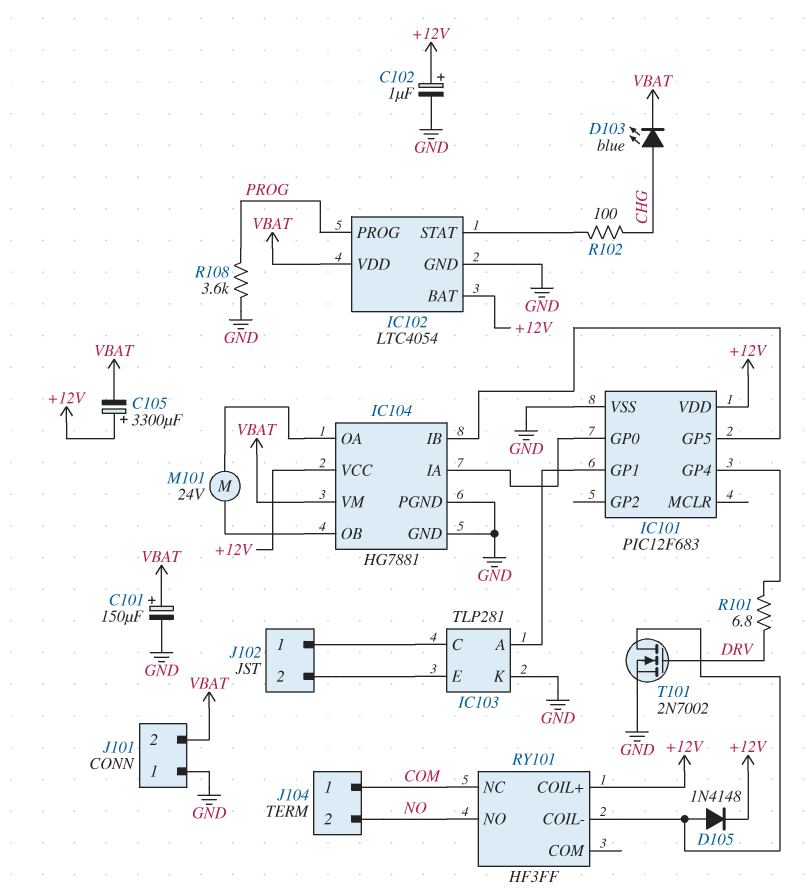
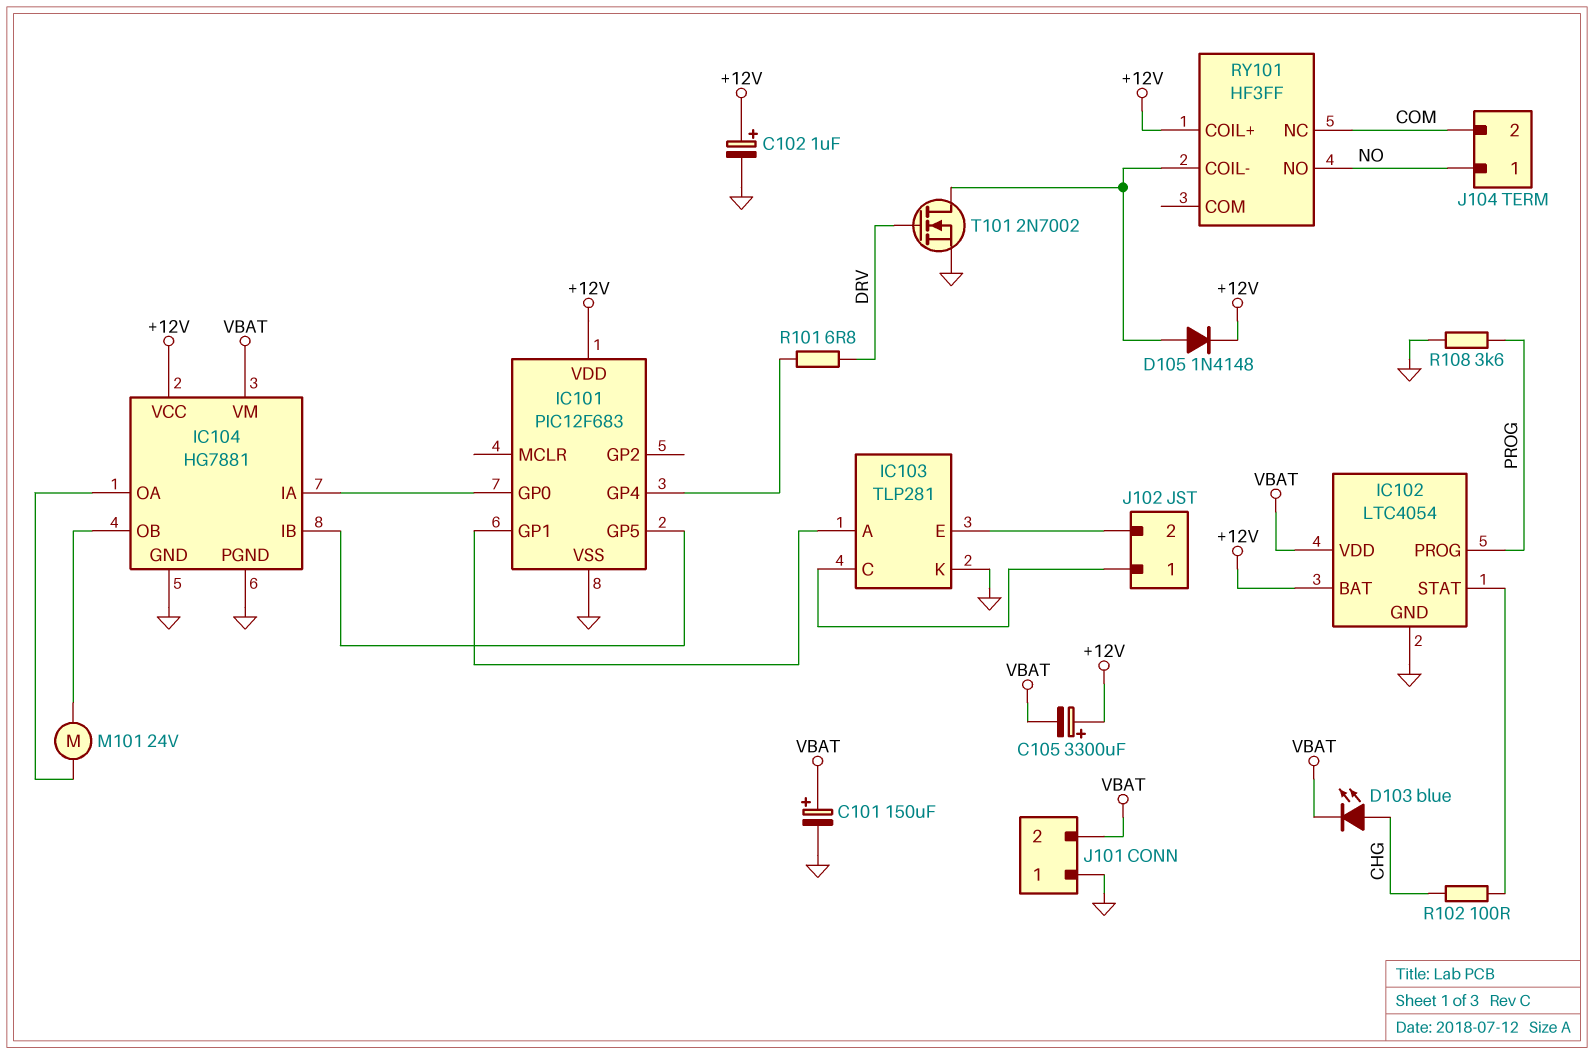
J104 pin 1: COM -> NO
J104 pin 2: NO -> COM

